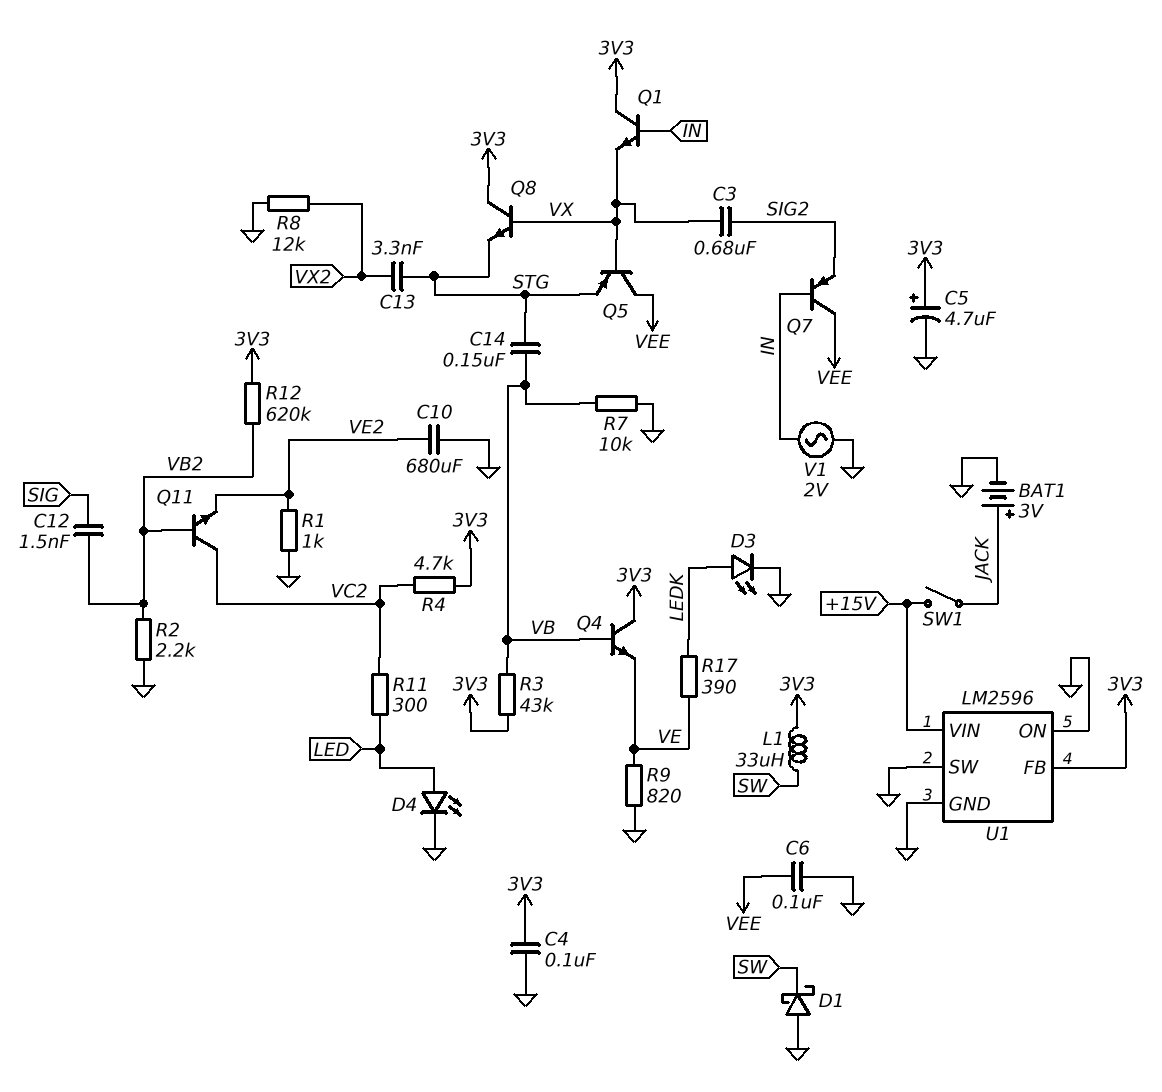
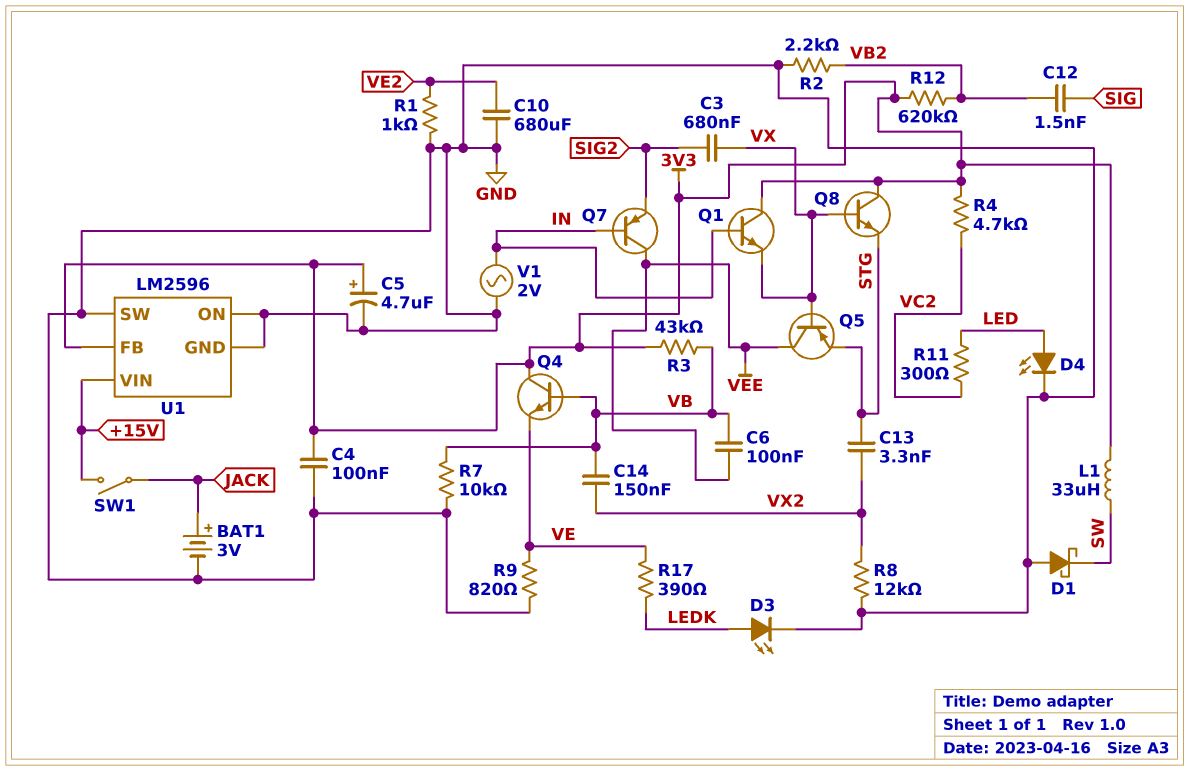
C6: 100nF (GND, VEE) -> 100nF (VB, VEE)
C14: 150nF (STG, VB) -> 150nF (VB, VX2)
Q11: NPN (B VB2, C VC2, E VE2) -> none

